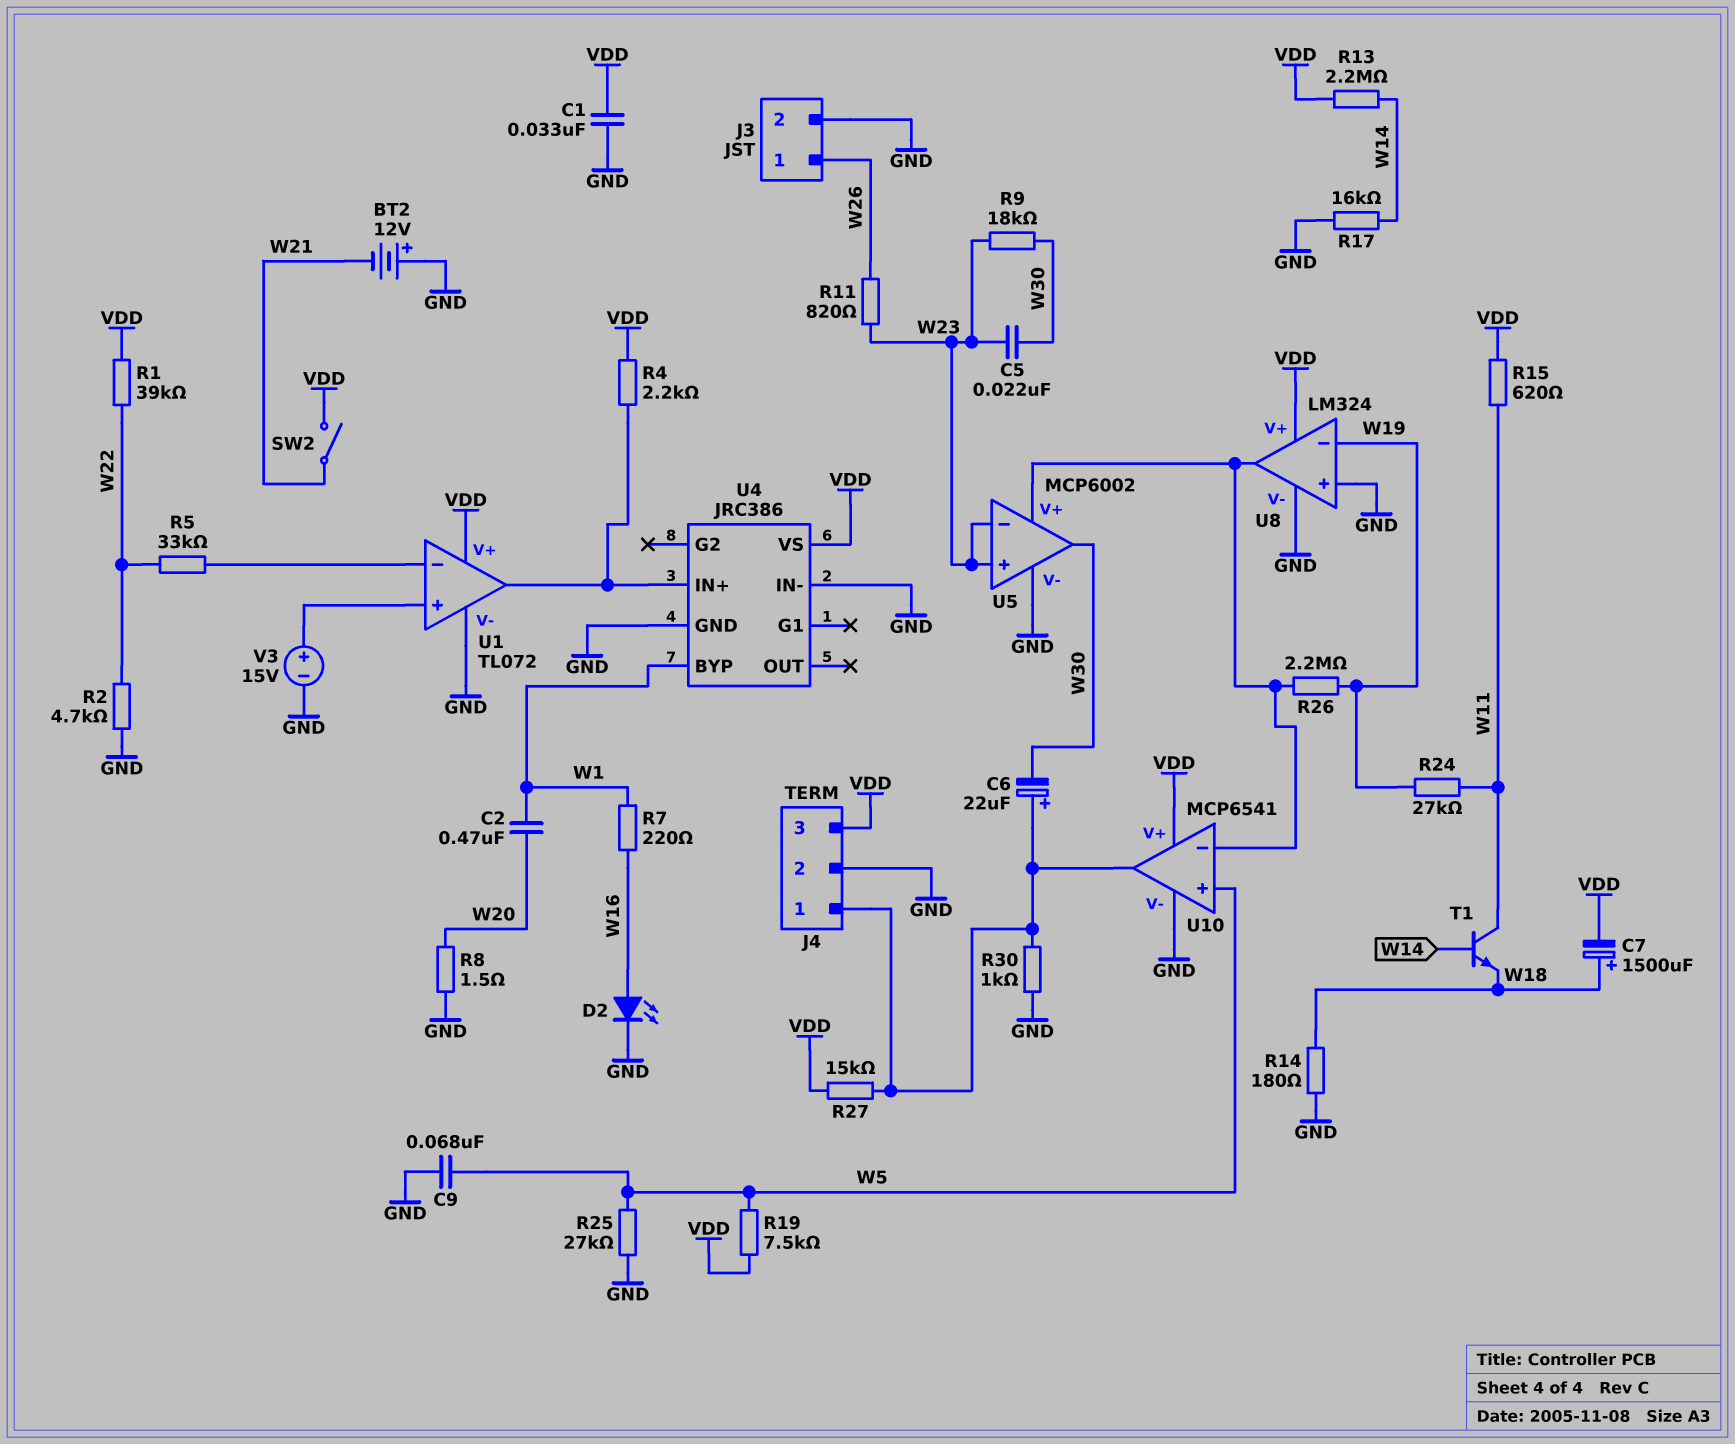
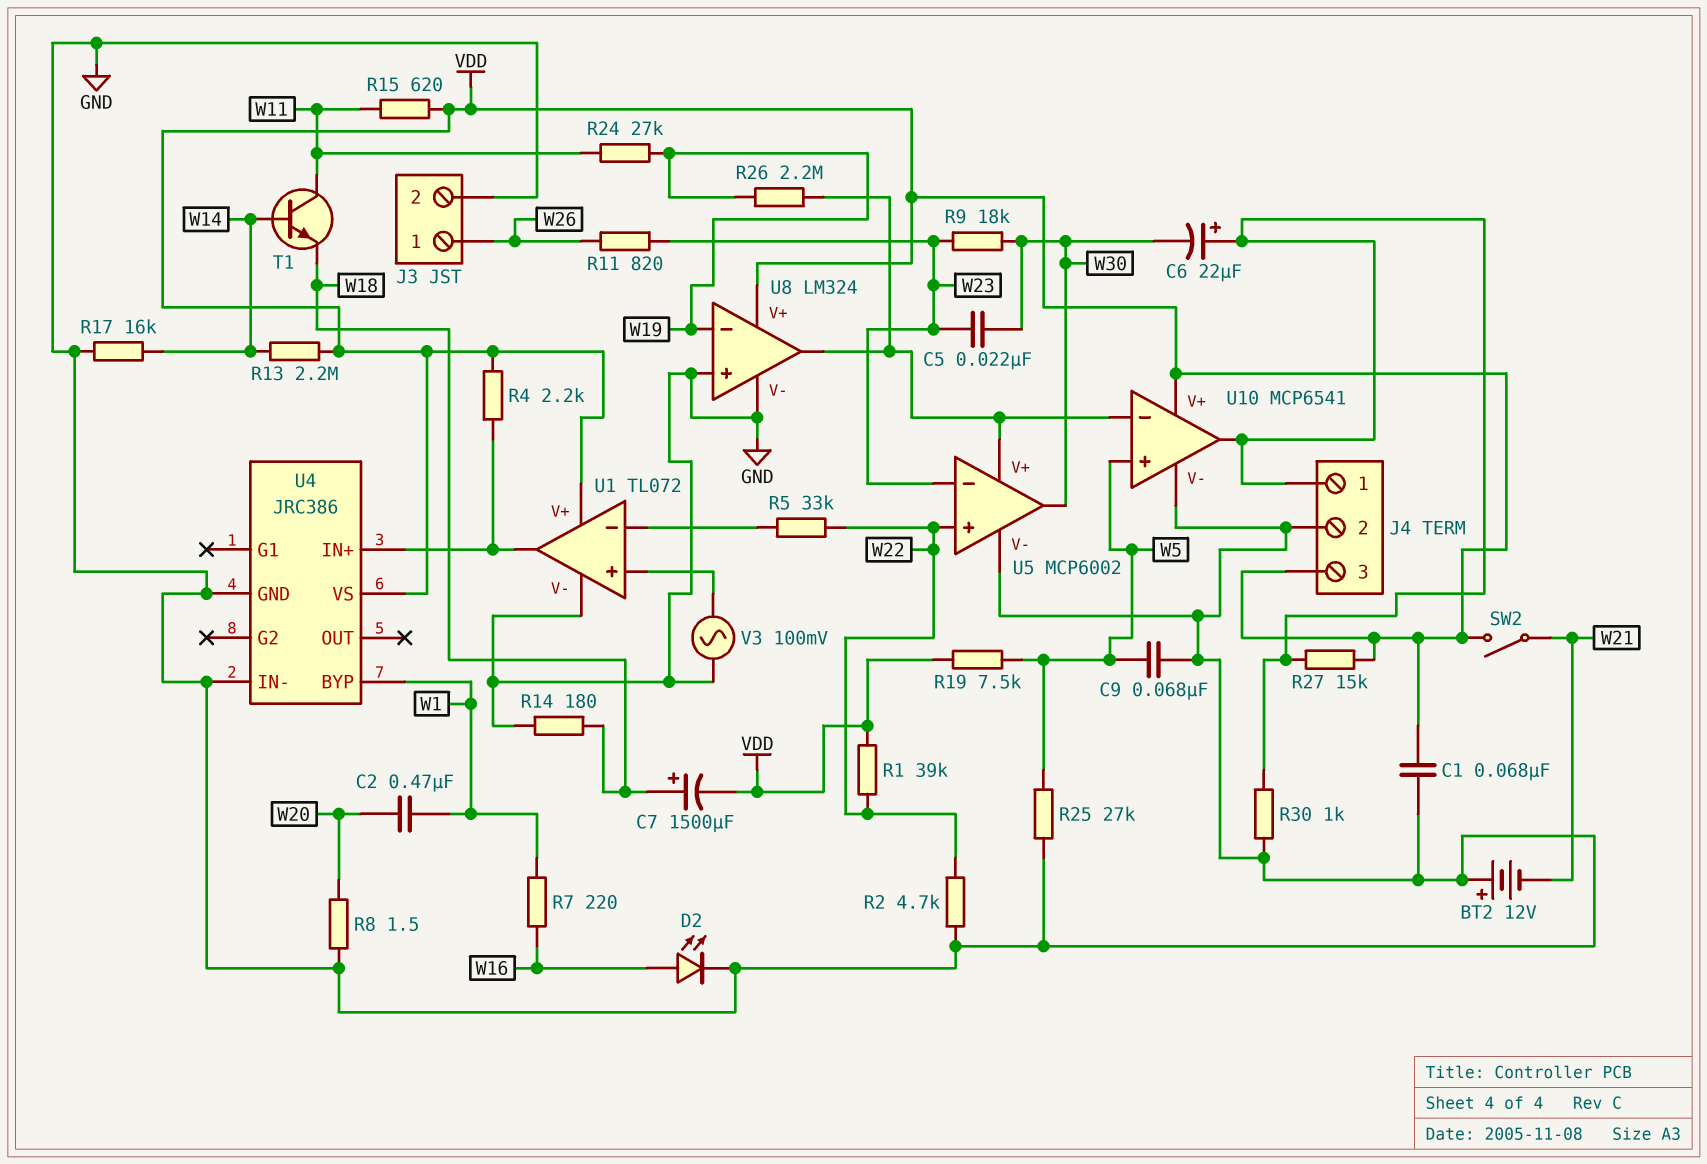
C1: 33nF (GND, VDD) -> 68nF (GND, VDD)
U5 pin in+: W23 -> W22
V3: 15V (plus U1/in+, minus GND) -> AC 100mV (GND, U1/in+)

